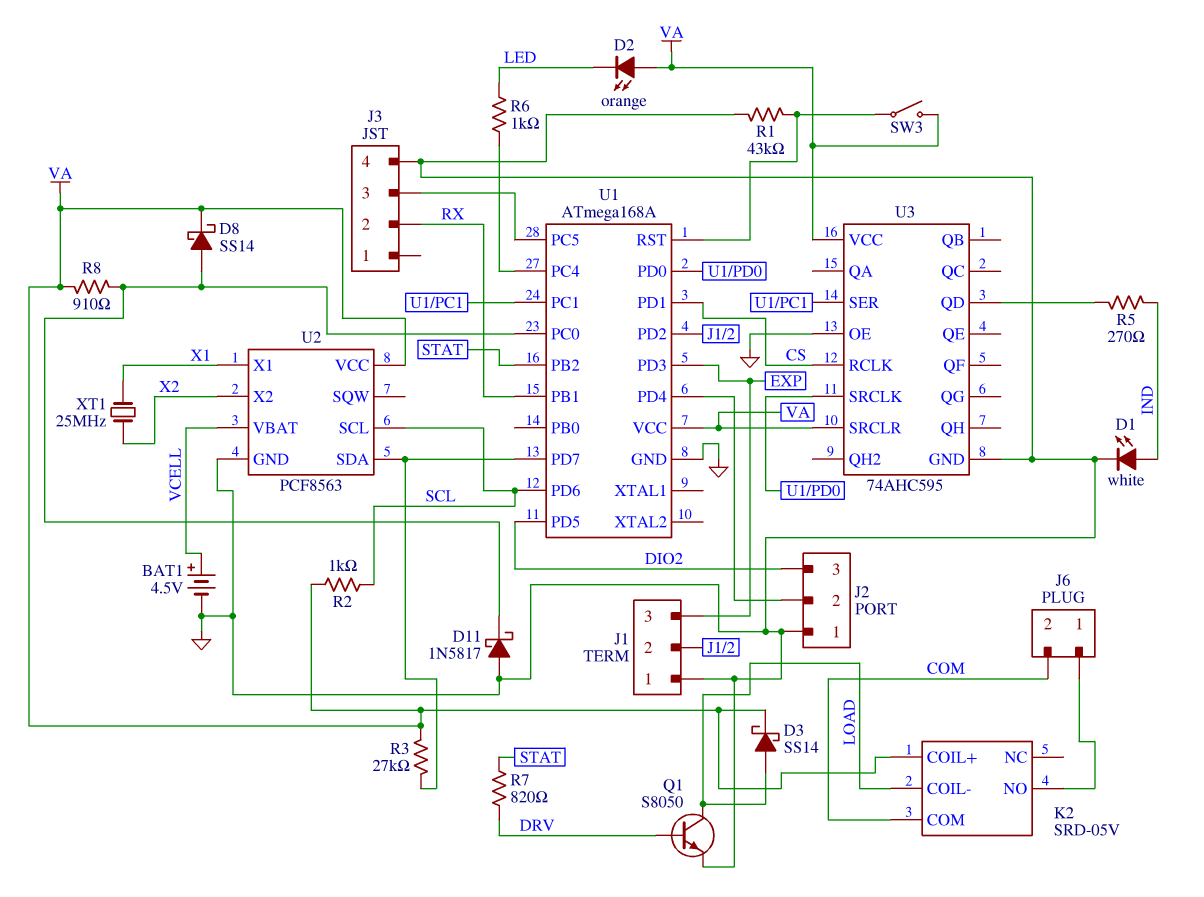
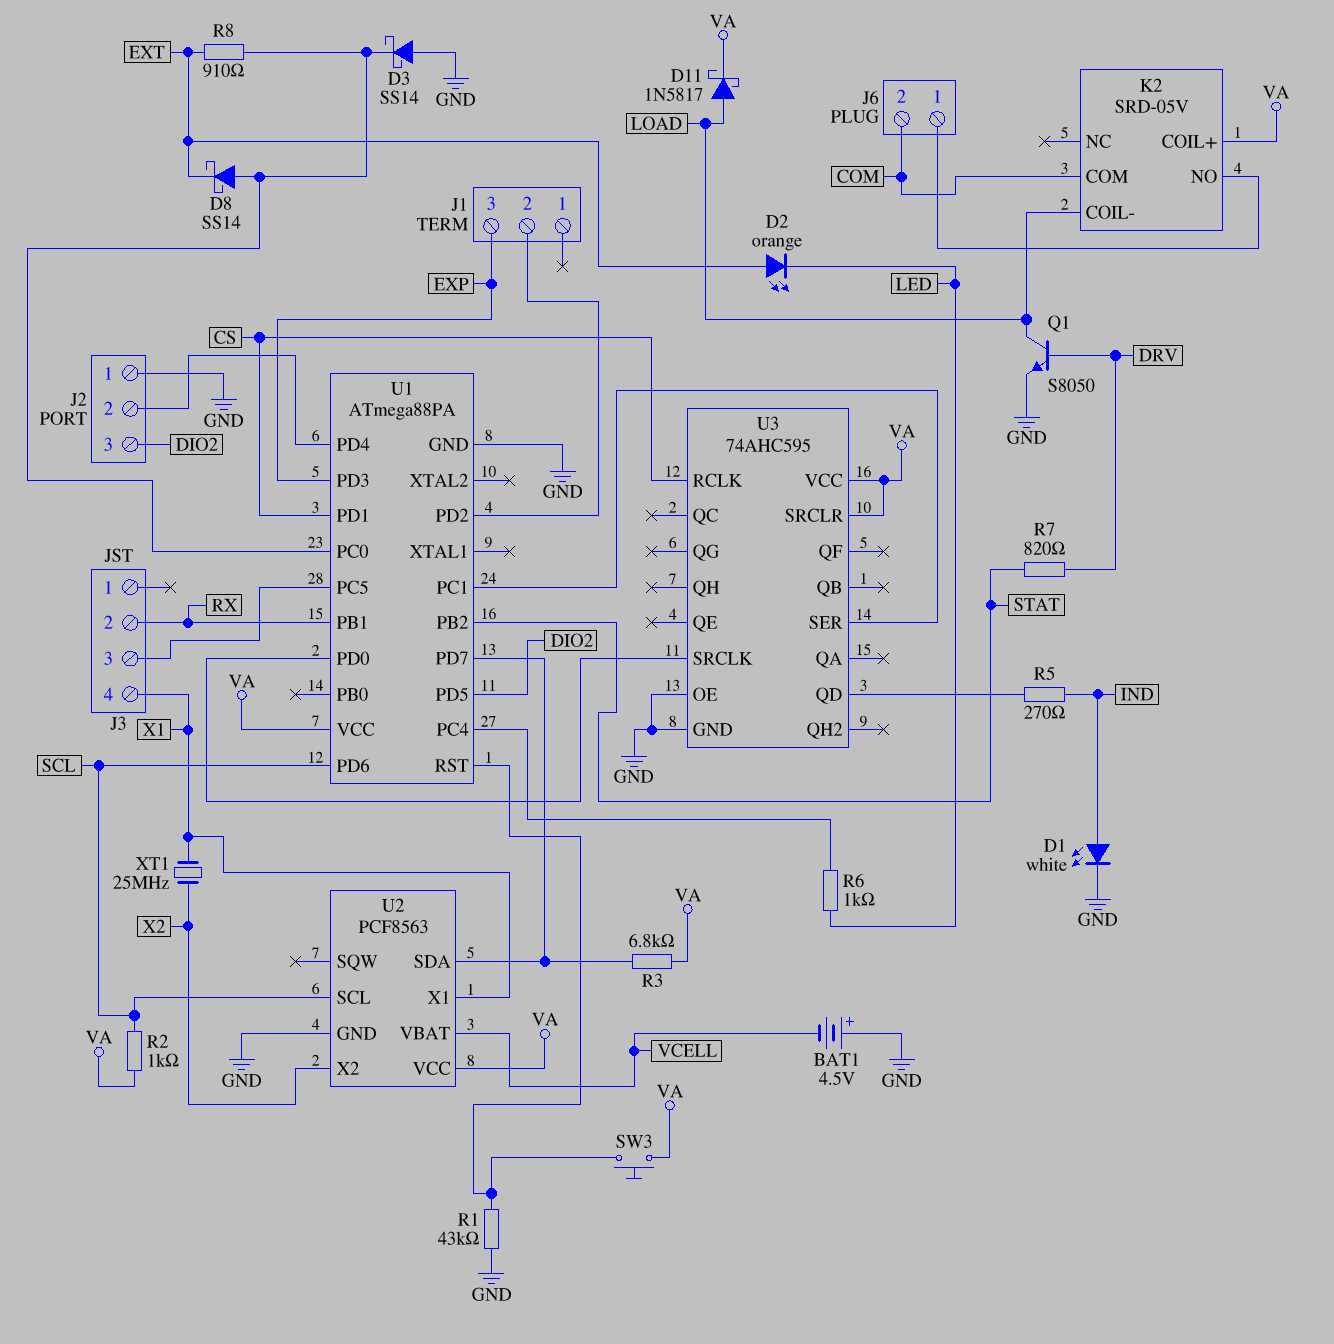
BAT1: 4.5V (plus VCELL, minus GND) -> 4.5V (plus GND, minus VCELL)
D2: LED orange (A VA, K LED) -> LED orange (A EXT, K LED)
D3: schottky SS14 (A LOAD, K VA) -> schottky SS14 (A GND, K U1/PC0)
D8: schottky SS14 (A U1/PC0, K VA) -> schottky SS14 (A U1/PC0, K EXT)
D11: schottky 1N5817 (A GND, K U1/PC0) -> schottky 1N5817 (A LOAD, K VA)
J1 pin 1: GND -> none
J3 pin 4: GND -> X1
R3: 27k (U1/PD7, VA) -> 6.8k (U1/PD7, VA)
R8: 910 (U1/PC0, VA) -> 910 (EXT, U1/PC0)
SW3: switch (U1/RST, VA) -> button (U1/RST, VA)
U1: ATmega168A -> ATmega88PA

